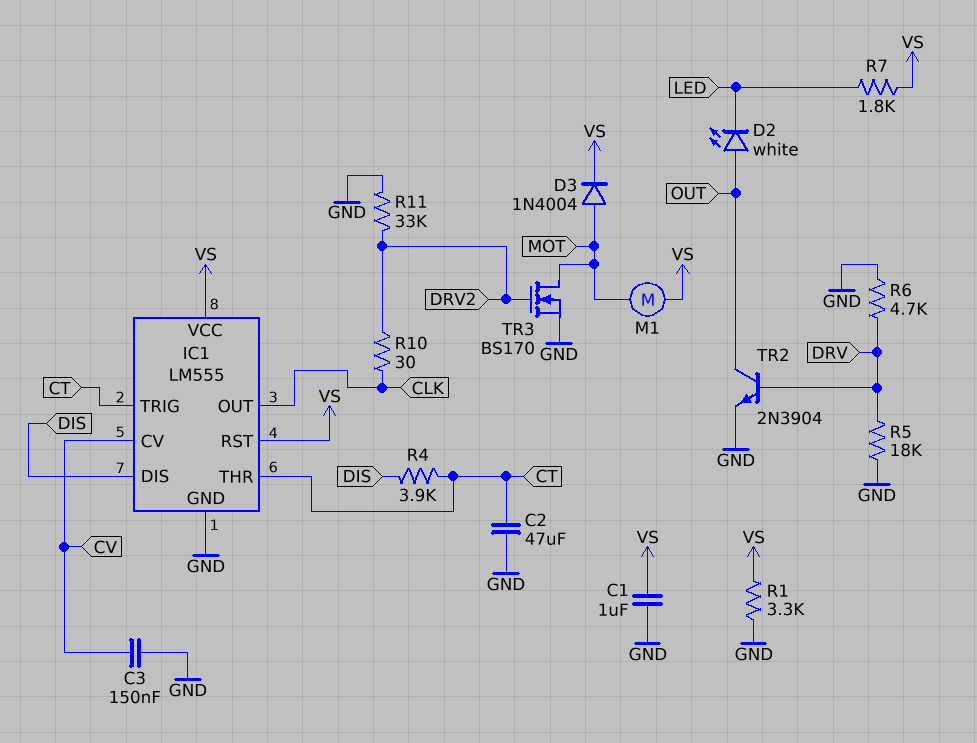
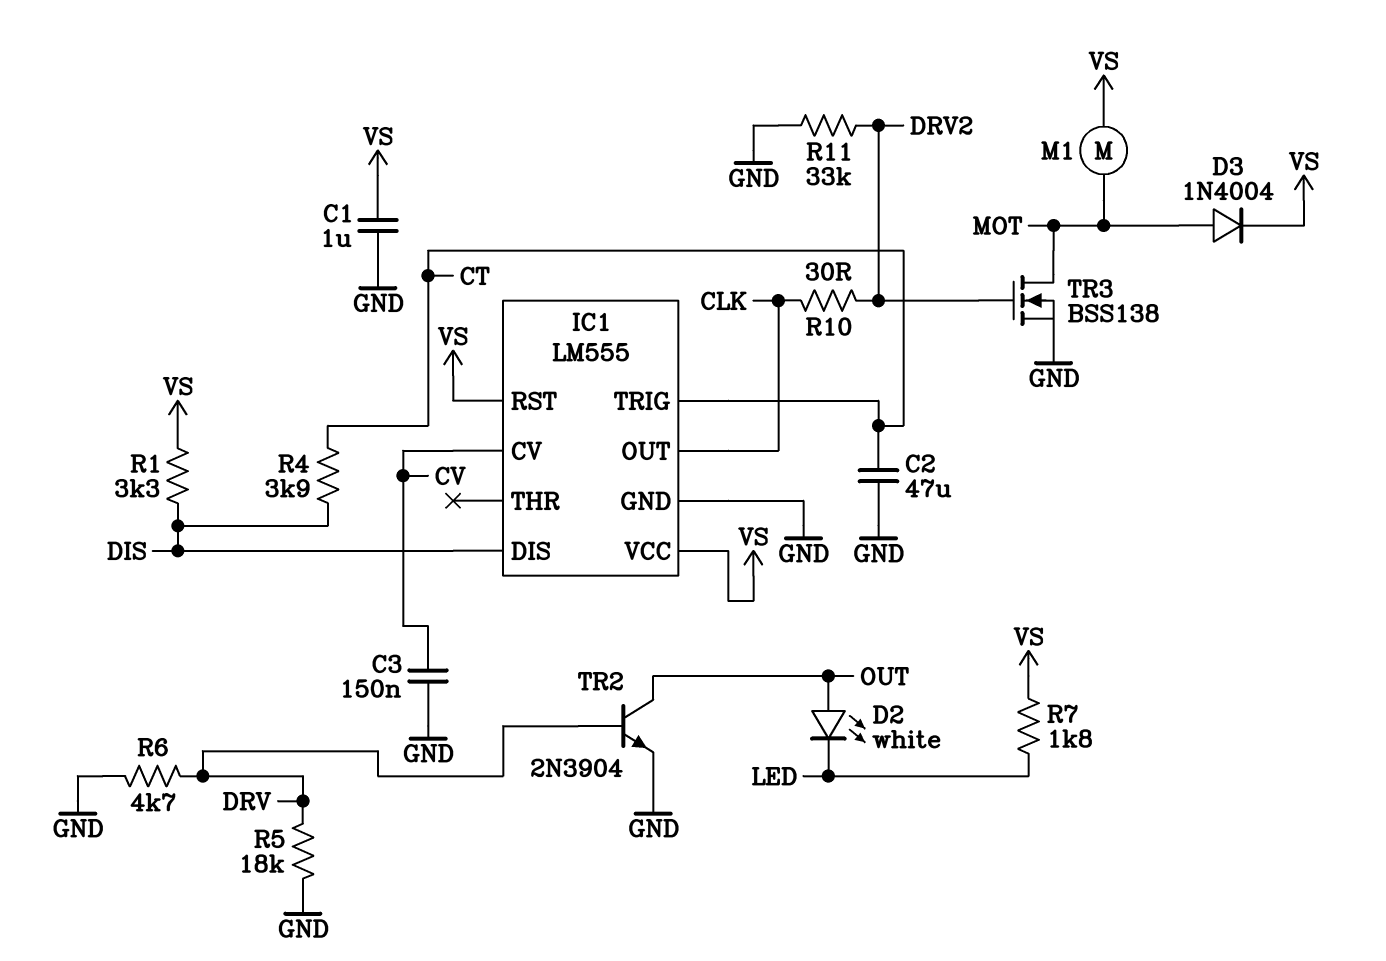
IC1 pin THR: CT -> none
R1: 3.3k (GND, VS) -> 3.3k (DIS, VS)
TR3: NMOS BS170 (G DRV2, D MOT, S GND) -> NMOS BSS138 (G DRV2, D MOT, S GND)

